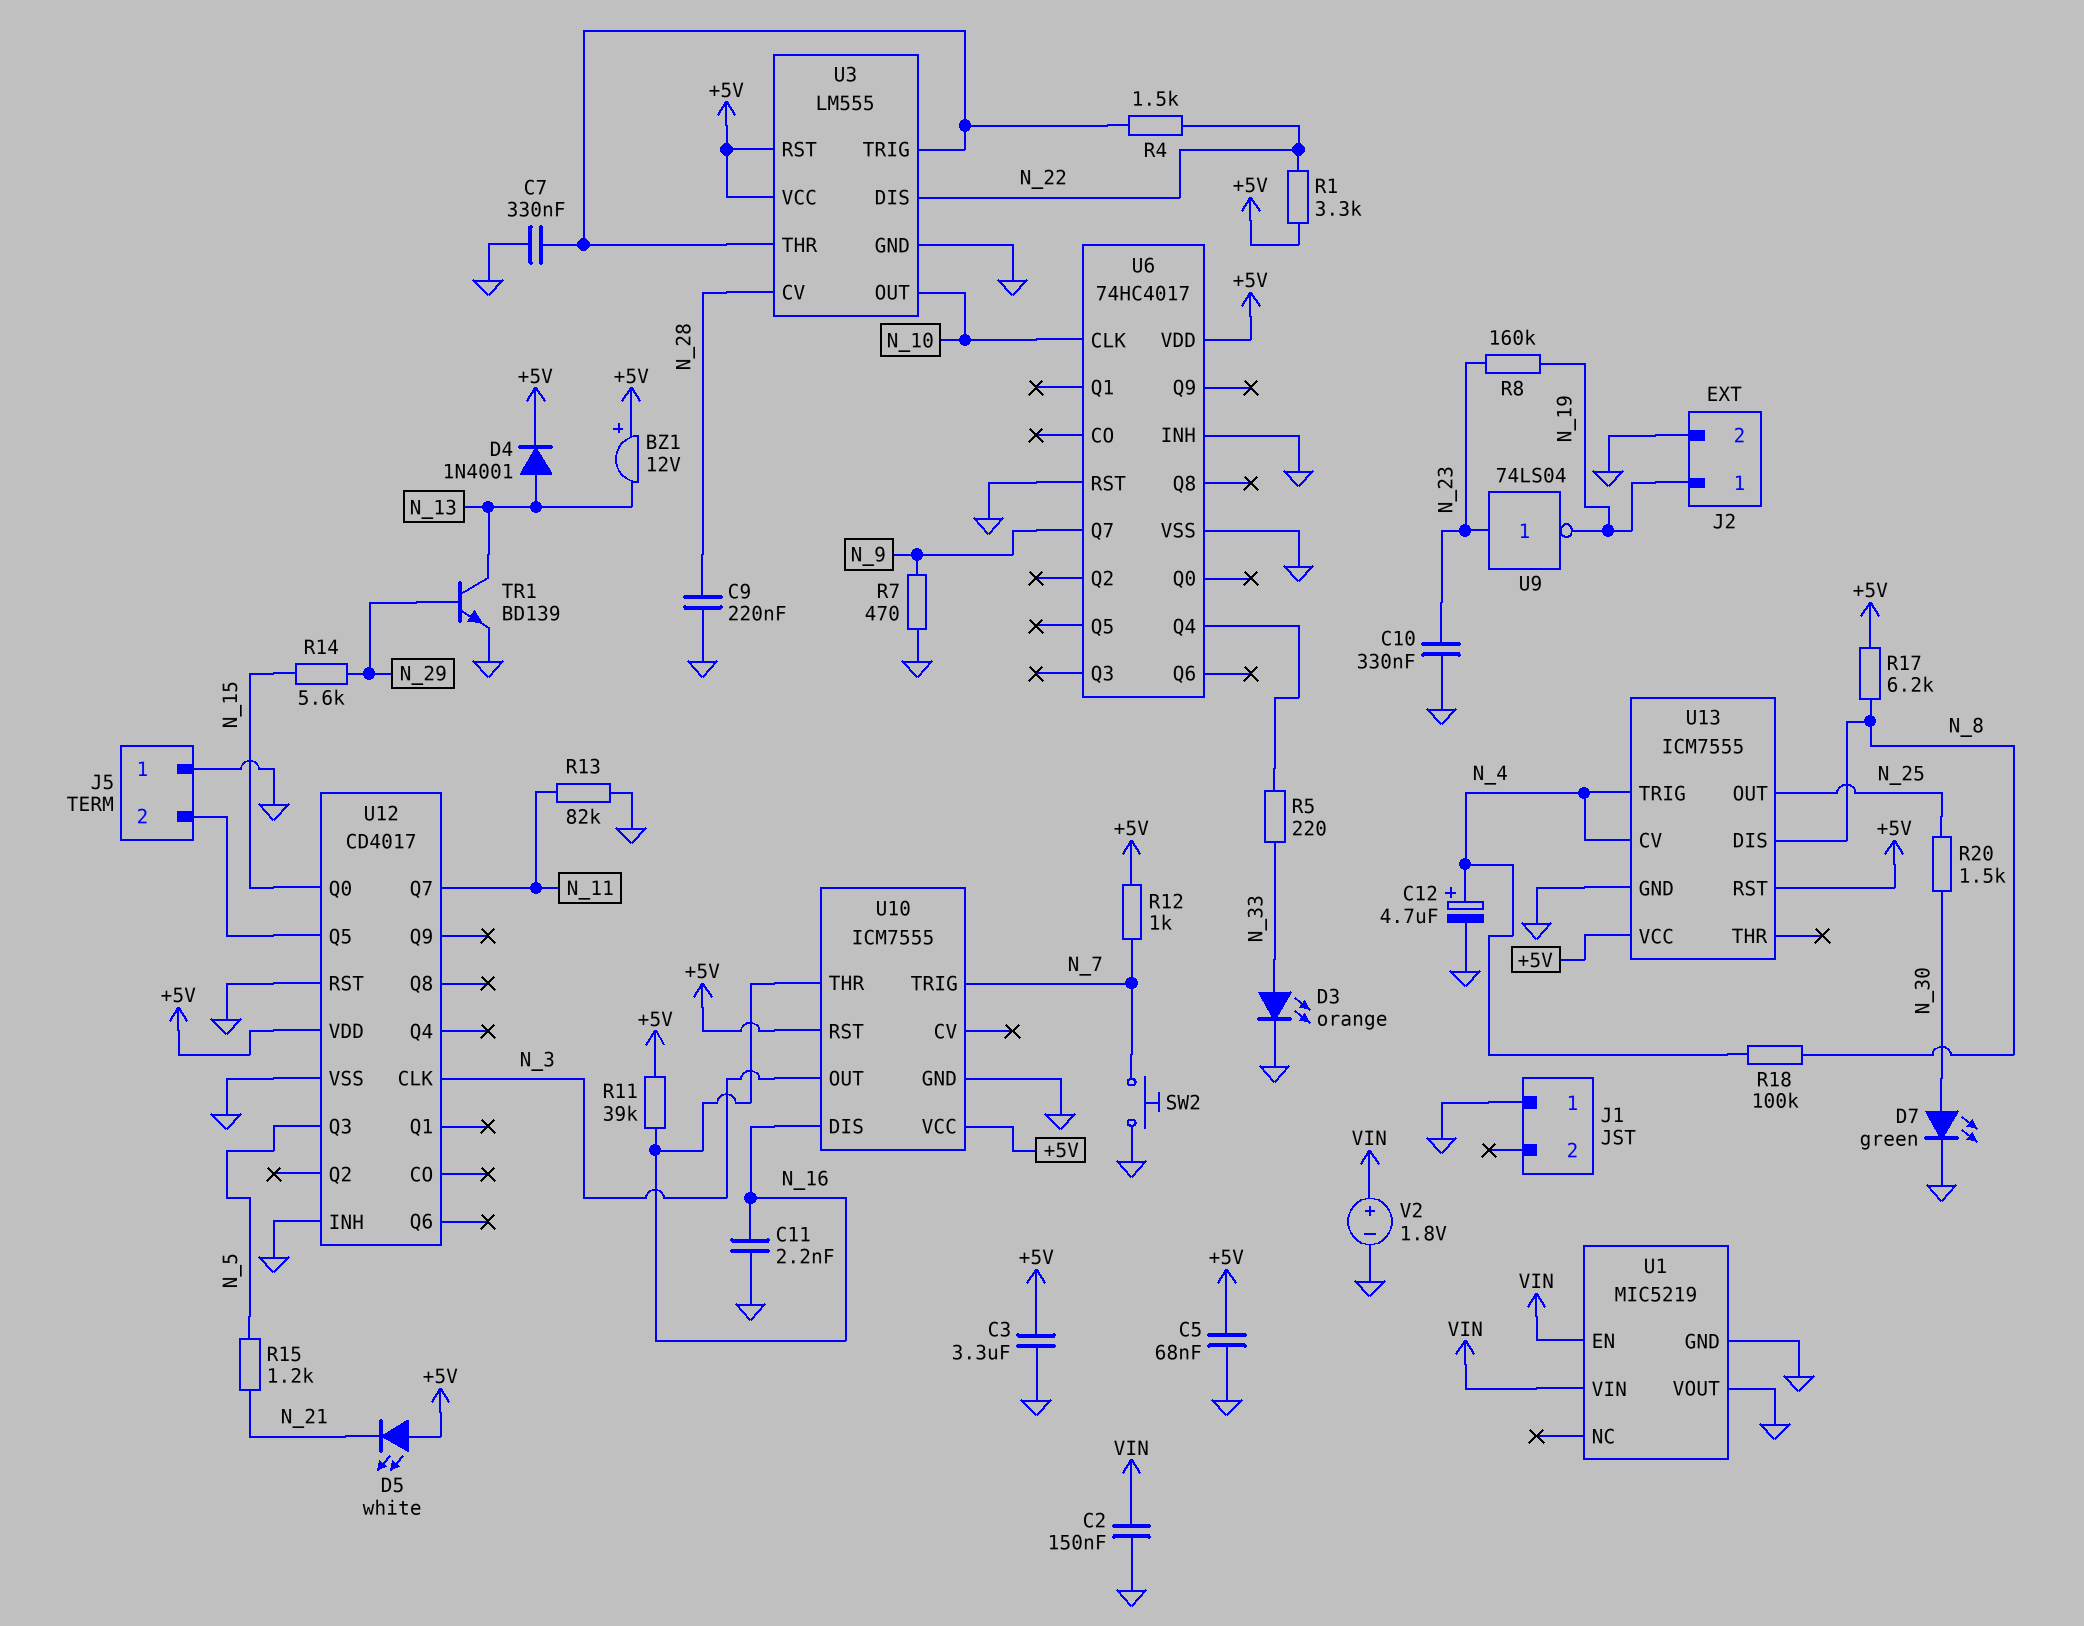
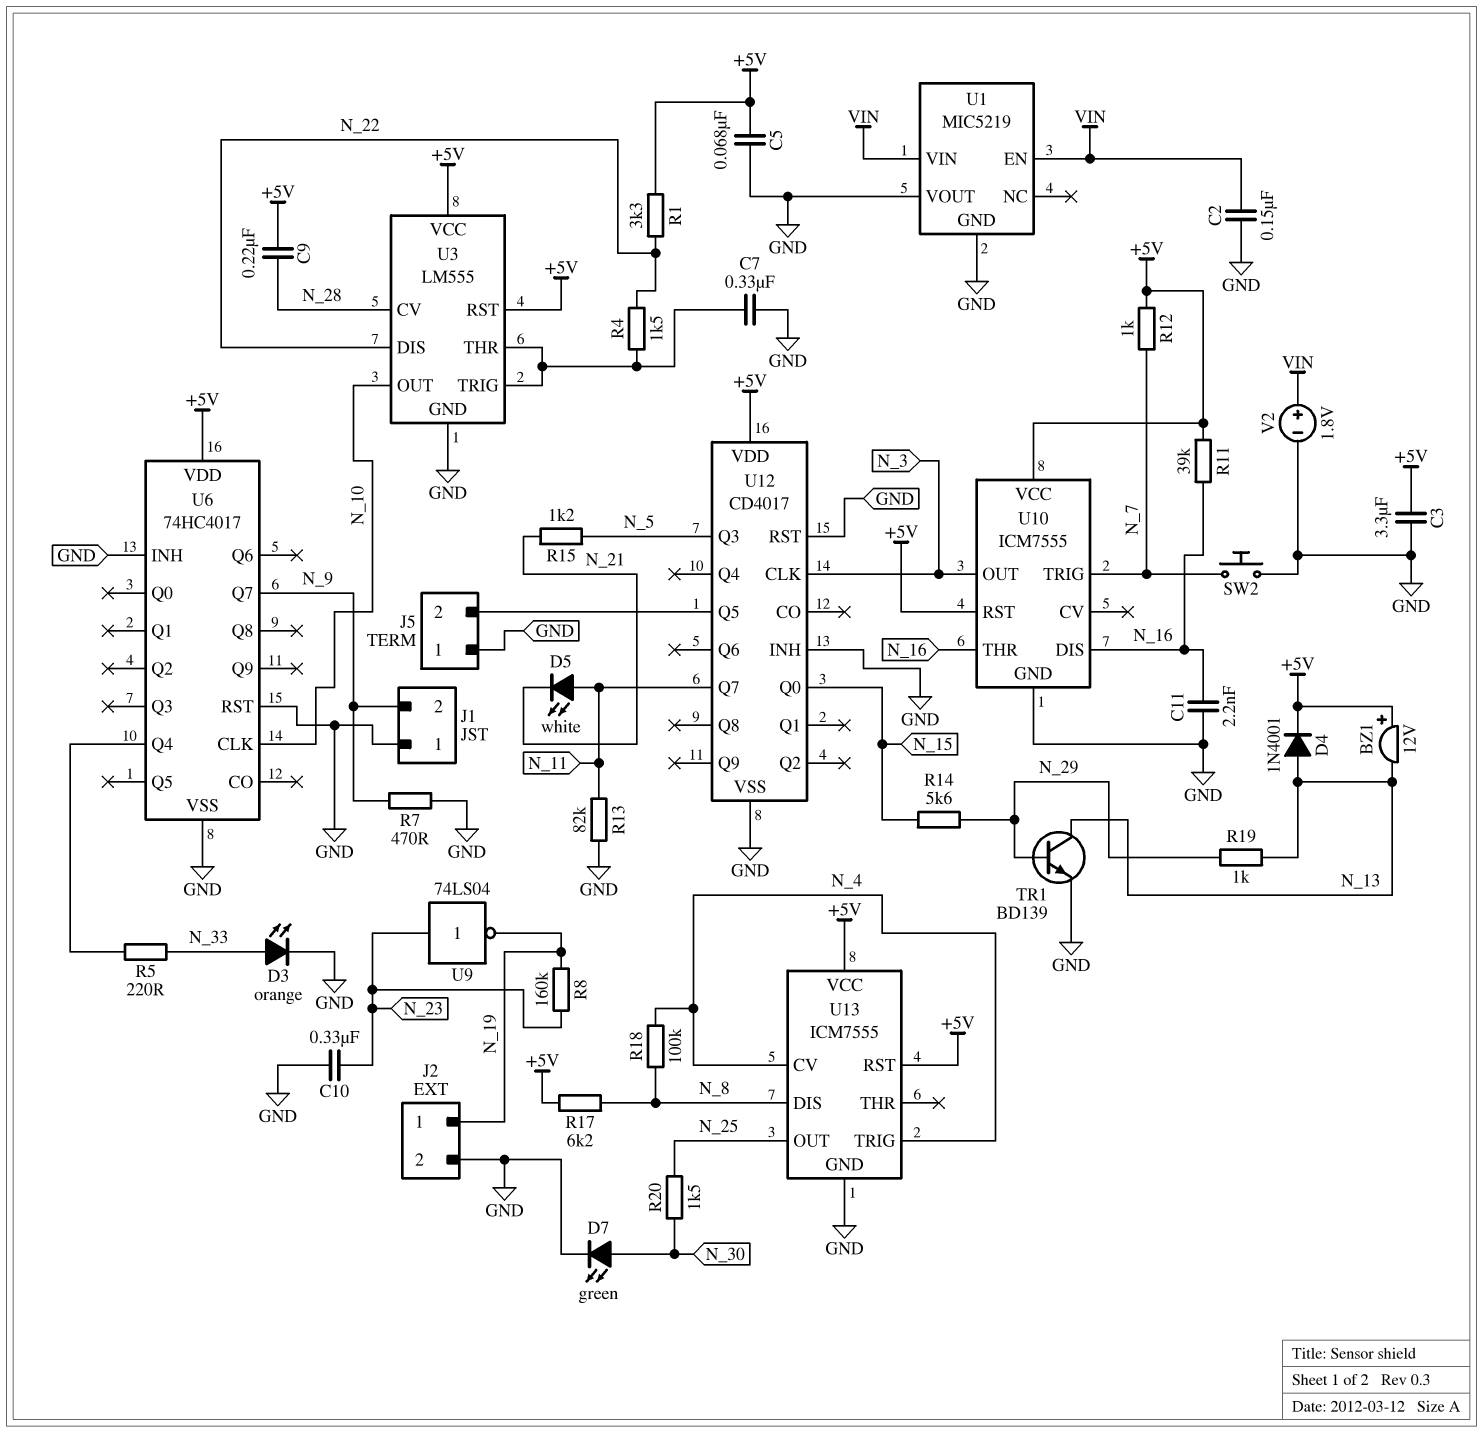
C9: 220nF (GND, N_28) -> 220nF (+5V, N_28)
C12: 4.7uF (plus N_4, minus GND) -> none
D5: LED white (A +5V, K N_21) -> LED white (A N_11, K N_21)
J1 pin 2: none -> N_9
R19: none -> 1k (N_13, N_29)

